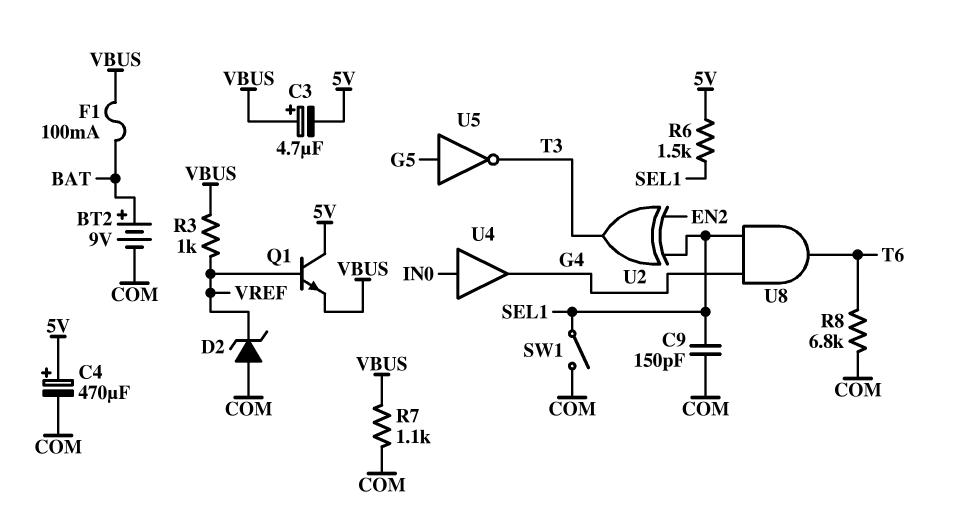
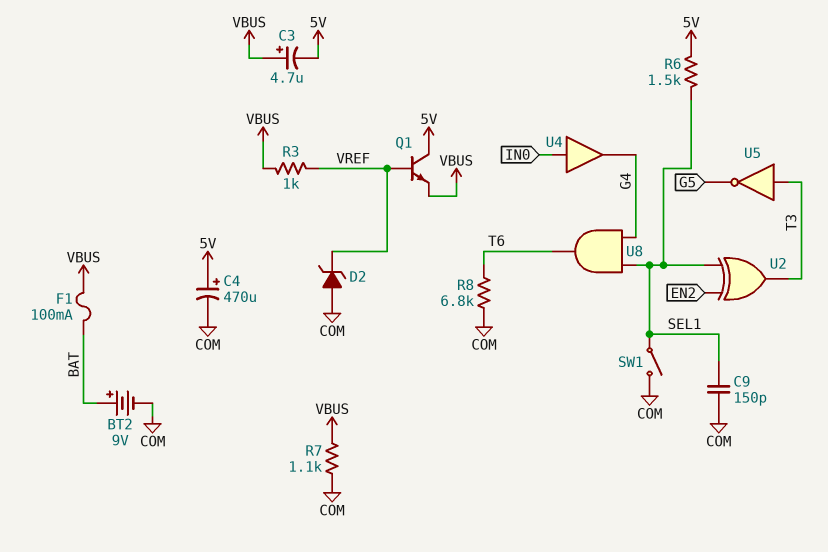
U5: NOT (in G5, out T3) -> NOT (in T3, out G5)

